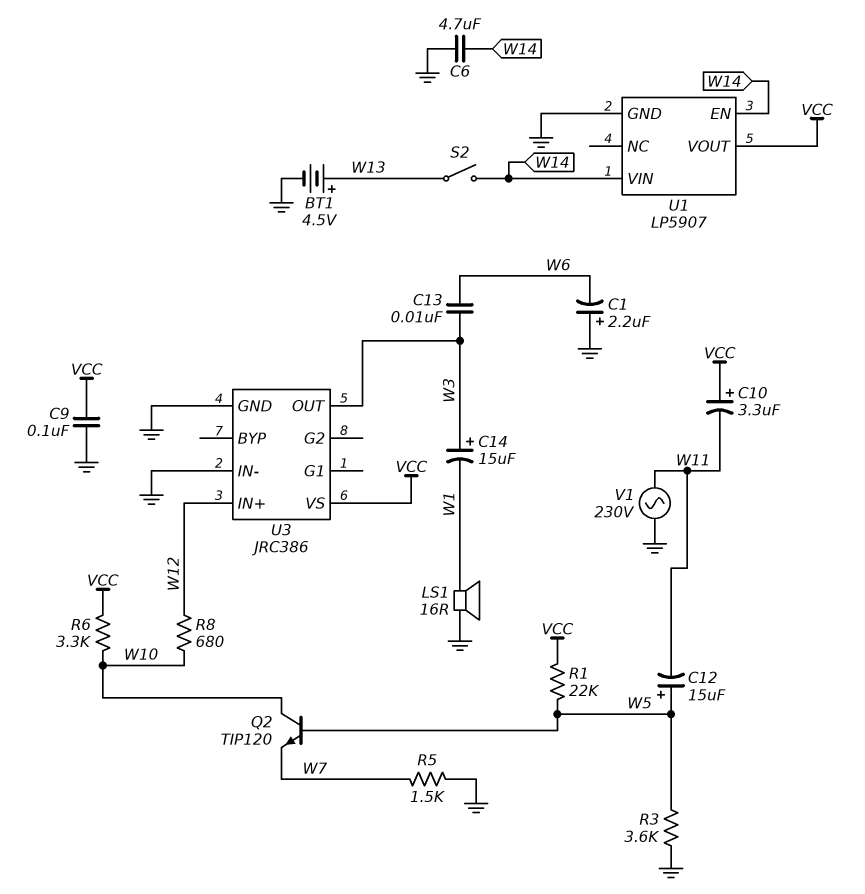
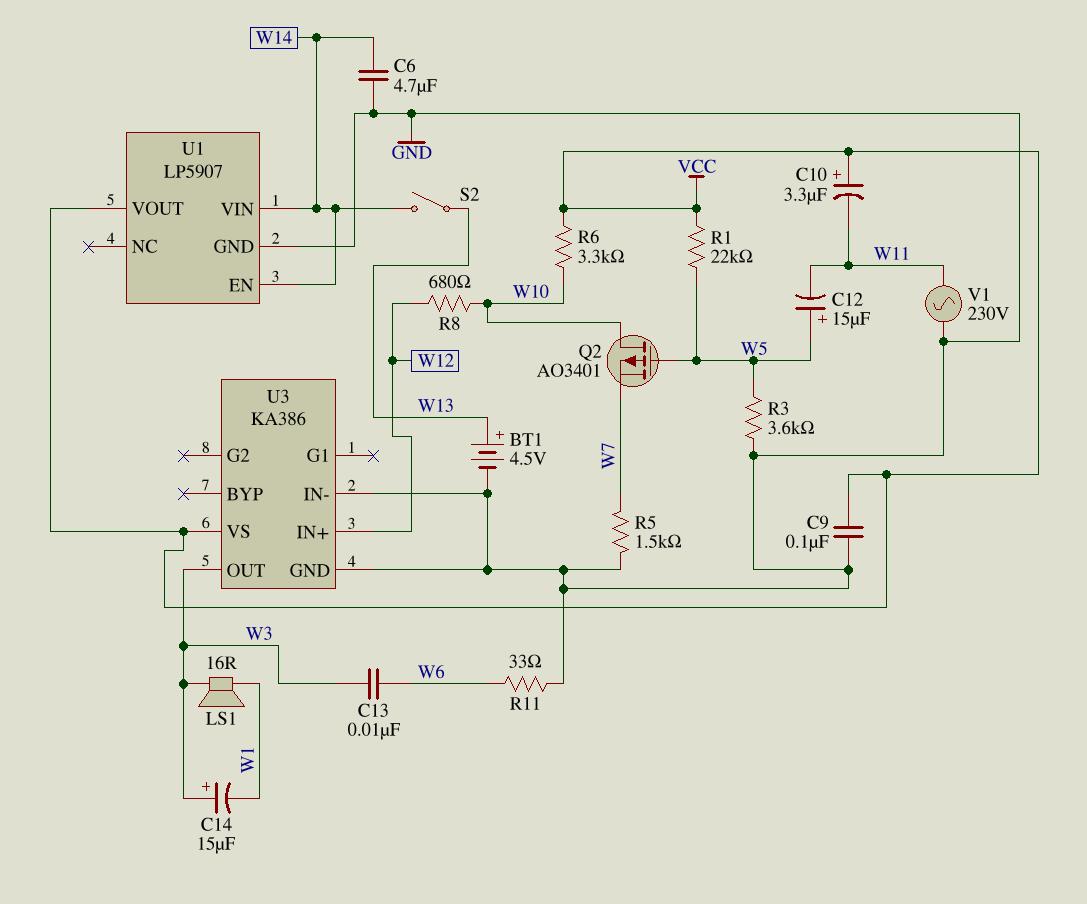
C1: 2.2uF (plus GND, minus W6) -> none
LS1: speaker 16R (GND, W1) -> speaker 16R (W1, W3)
Q2: NPN TIP120 (B W5, C W10, E W7) -> PMOS AO3401 (G W5, D W10, S W7)
R11: none -> 33 (GND, W6)
U3: JRC386 -> KA386

